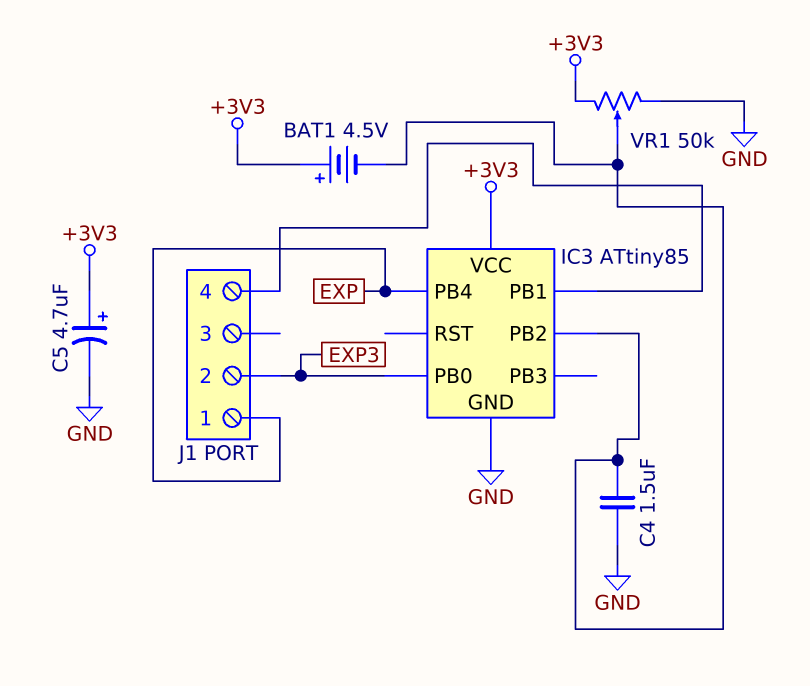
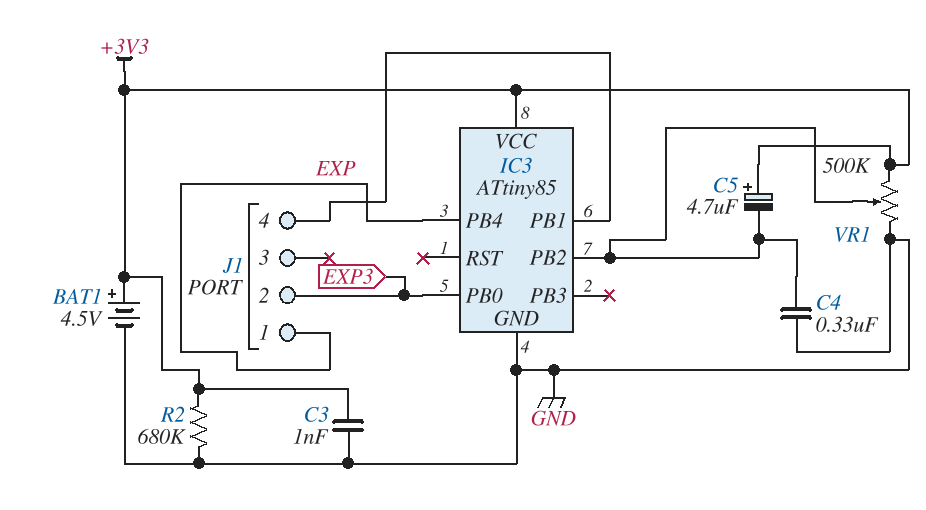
BAT1: 4.5V (plus +3V3, minus IC3/PB2) -> 4.5V (plus +3V3, minus GND)
C3: none -> 1nF (+3V3, GND)
C4: 1.5uF (GND, IC3/PB2) -> 330nF (GND, IC3/PB2)
C5: 4.7uF (plus +3V3, minus GND) -> 4.7uF (plus +3V3, minus IC3/PB2)
R2: none -> 680k (+3V3, GND)
VR1: 50k (+3V3, GND, wiper IC3/PB2) -> 500k (+3V3, GND, wiper IC3/PB2)

